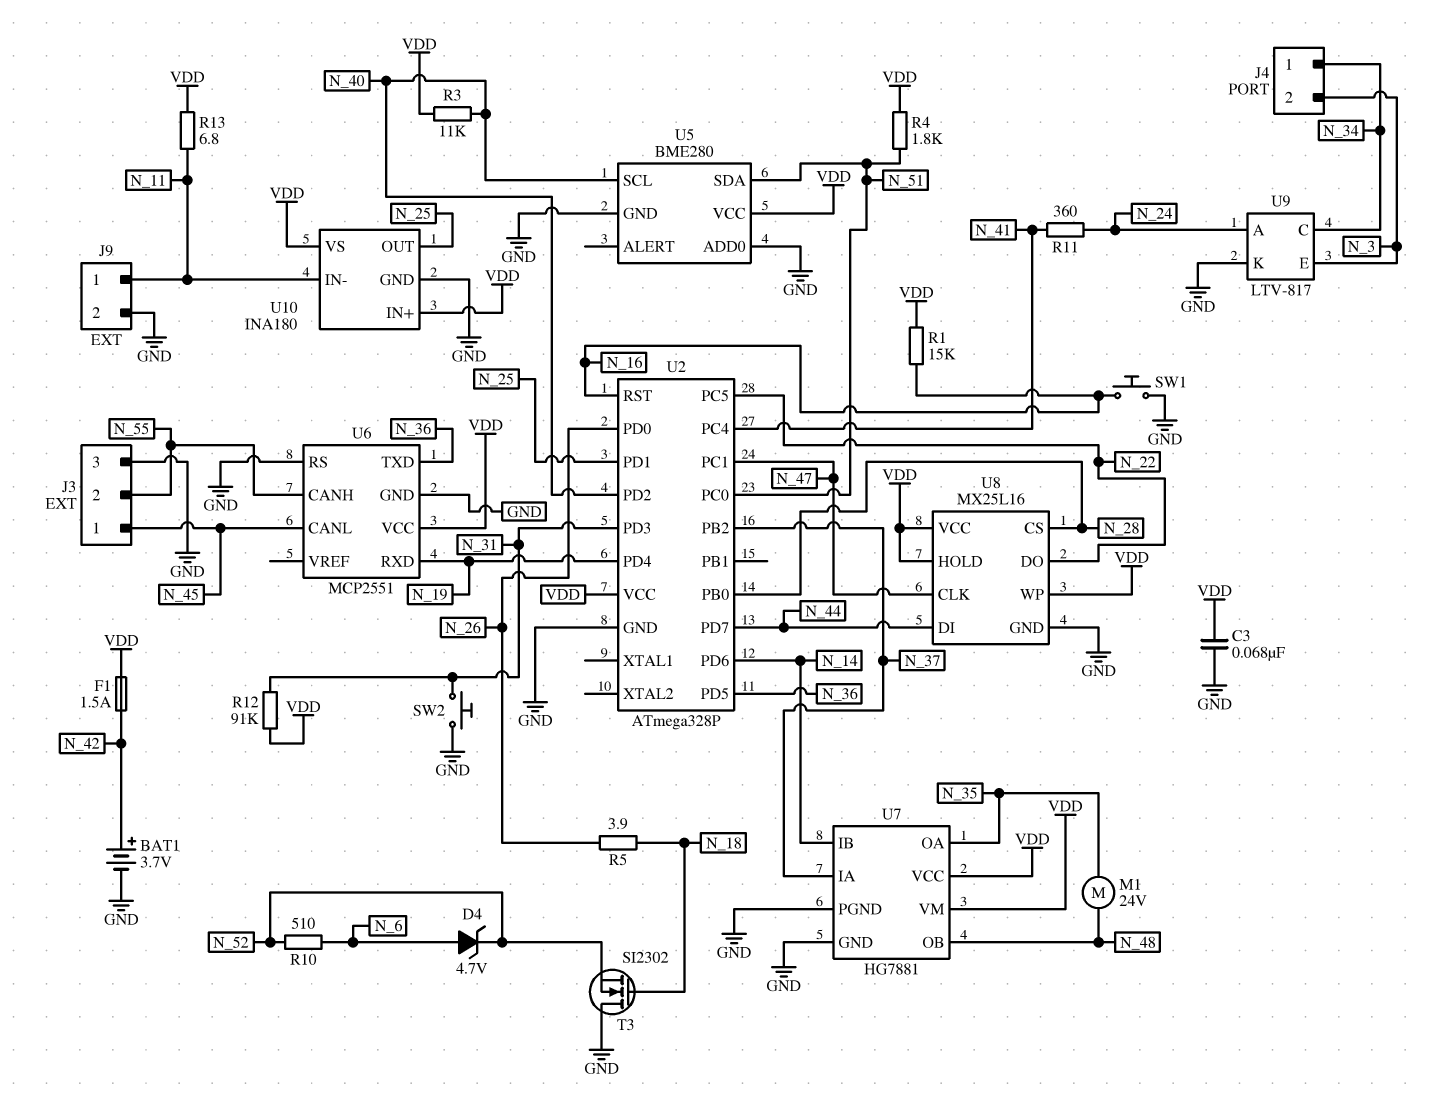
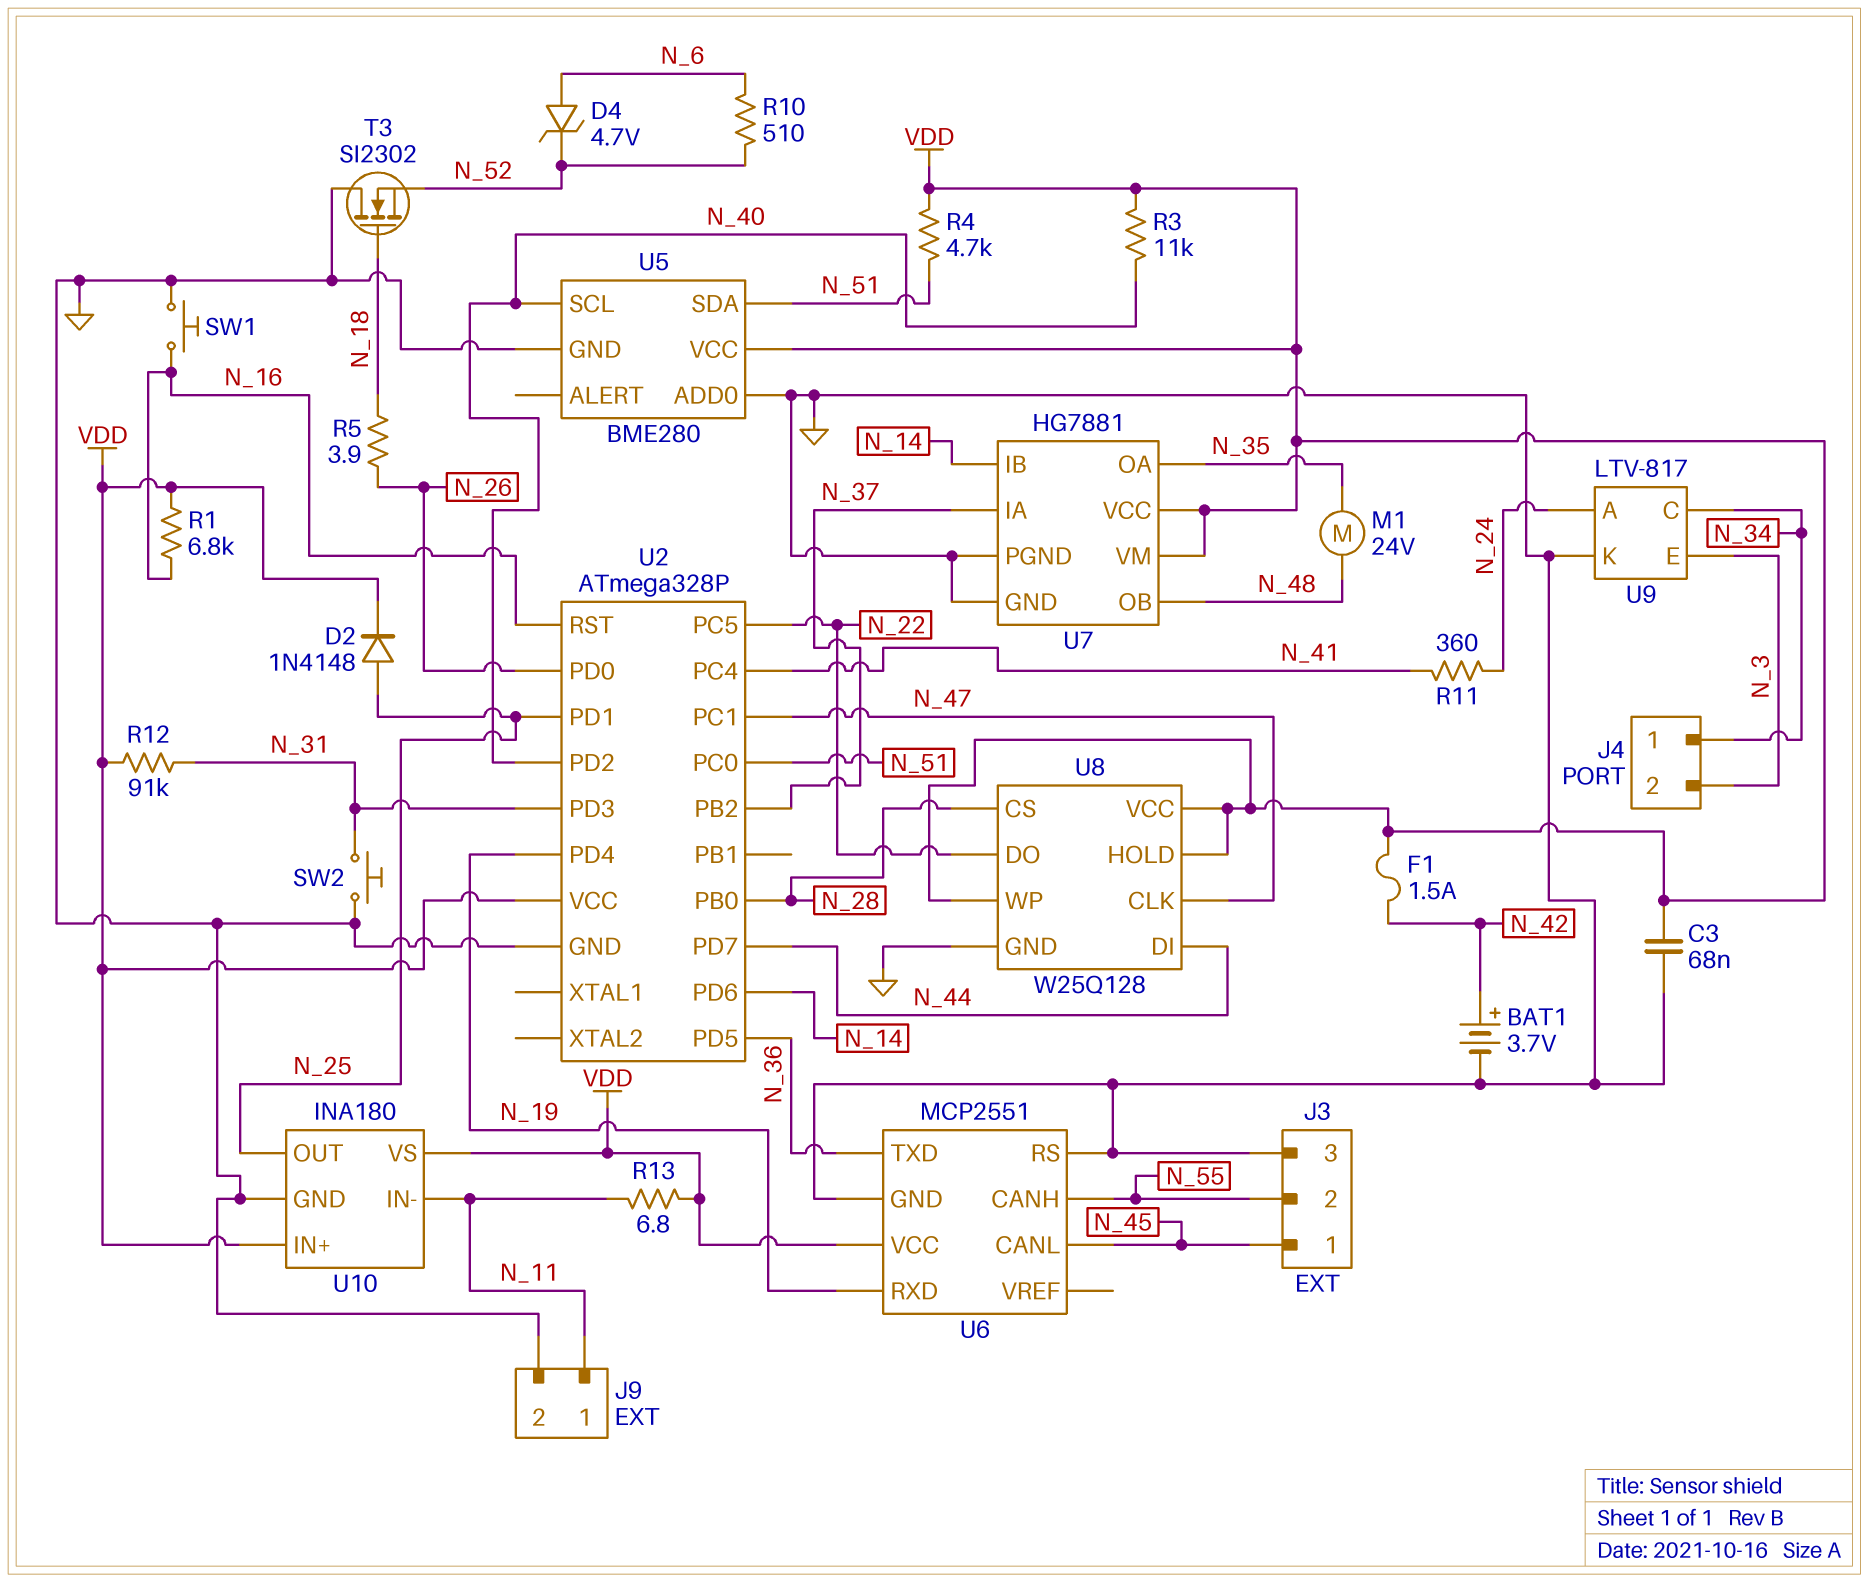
D2: none -> diode 1N4148 (A N_25, K VDD)
R1: 15k (N_16, VDD) -> 6.8k (N_16, VDD)
R4: 1.8k (N_51, VDD) -> 4.7k (N_51, VDD)
U8: MX25L16 -> W25Q128

